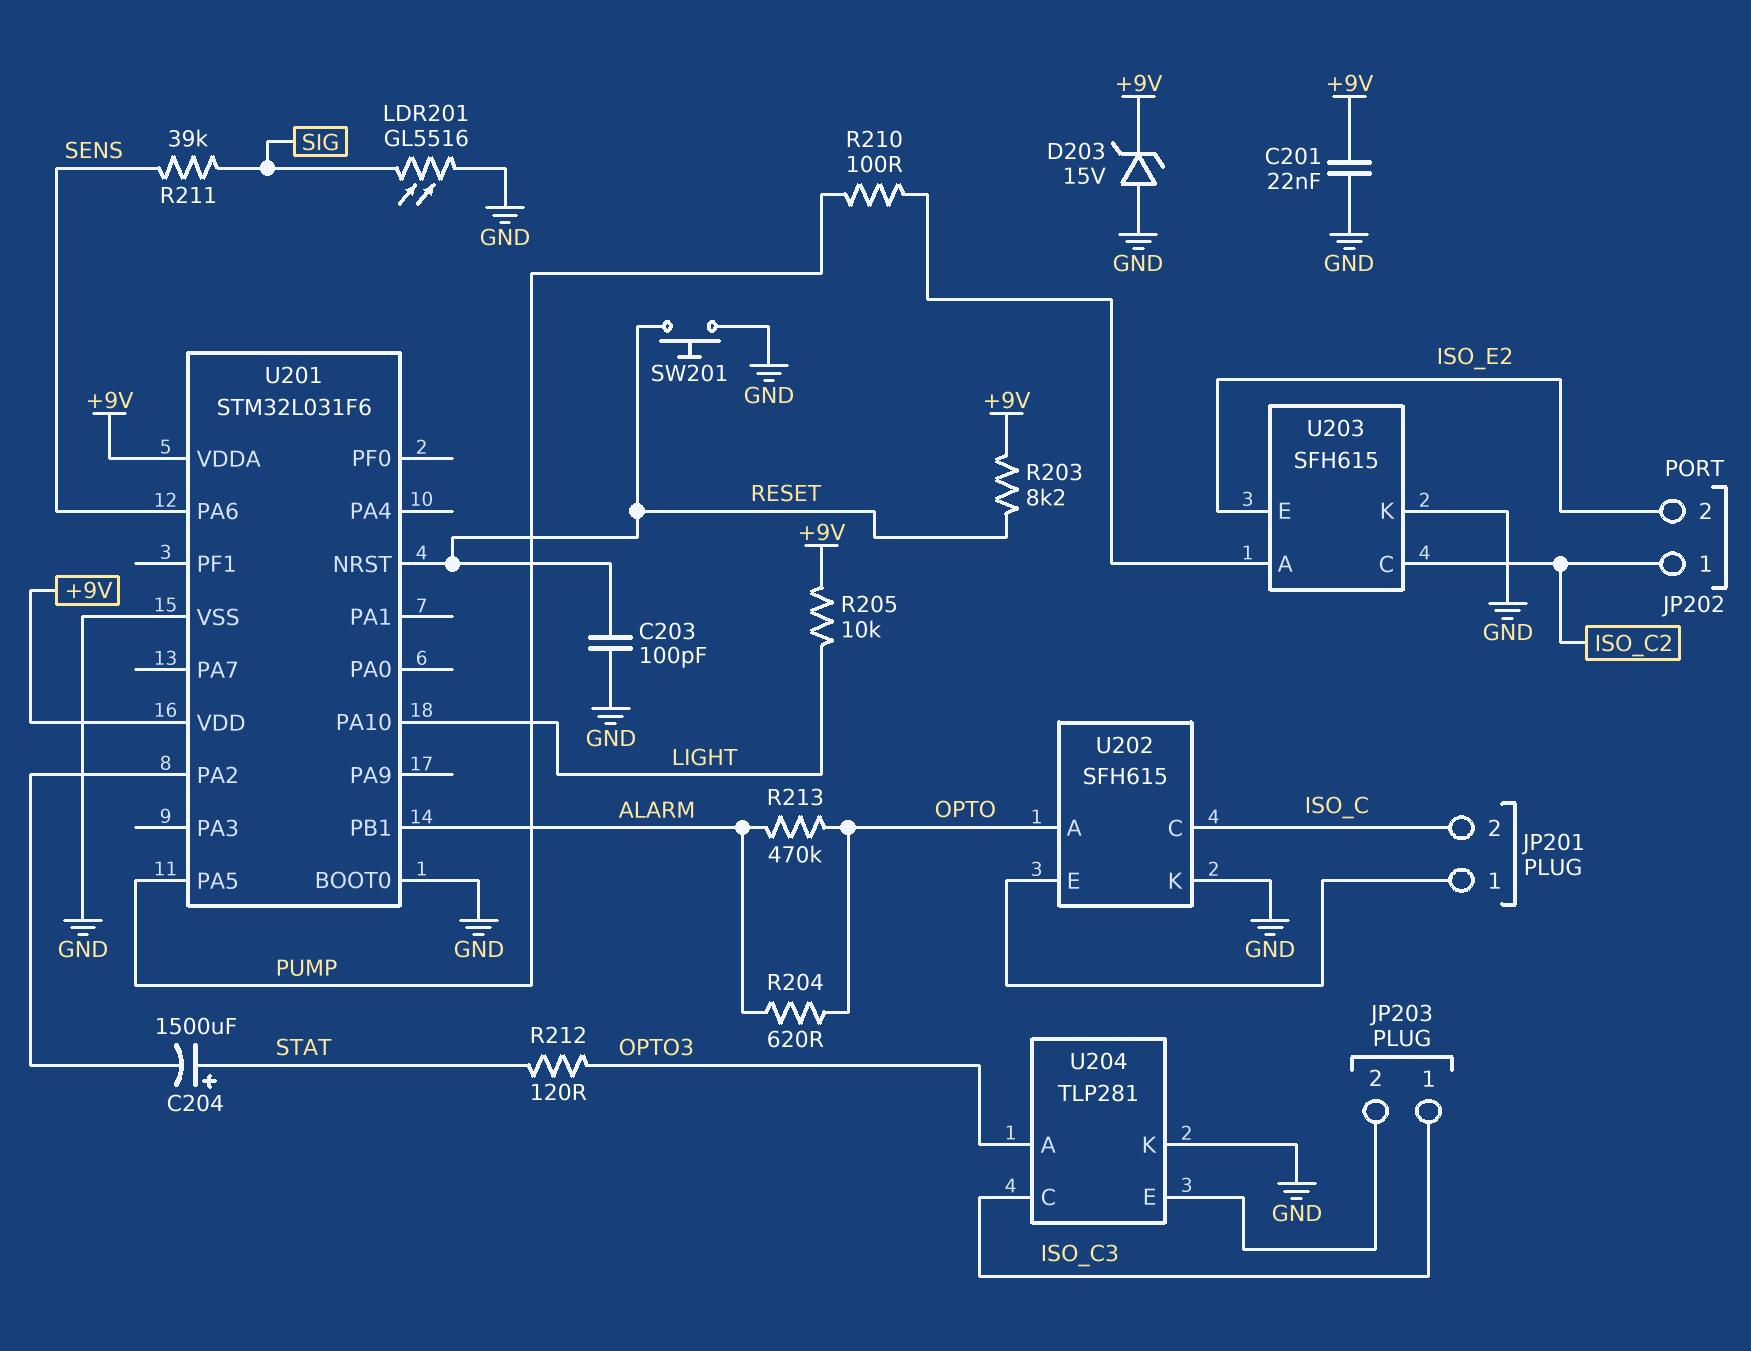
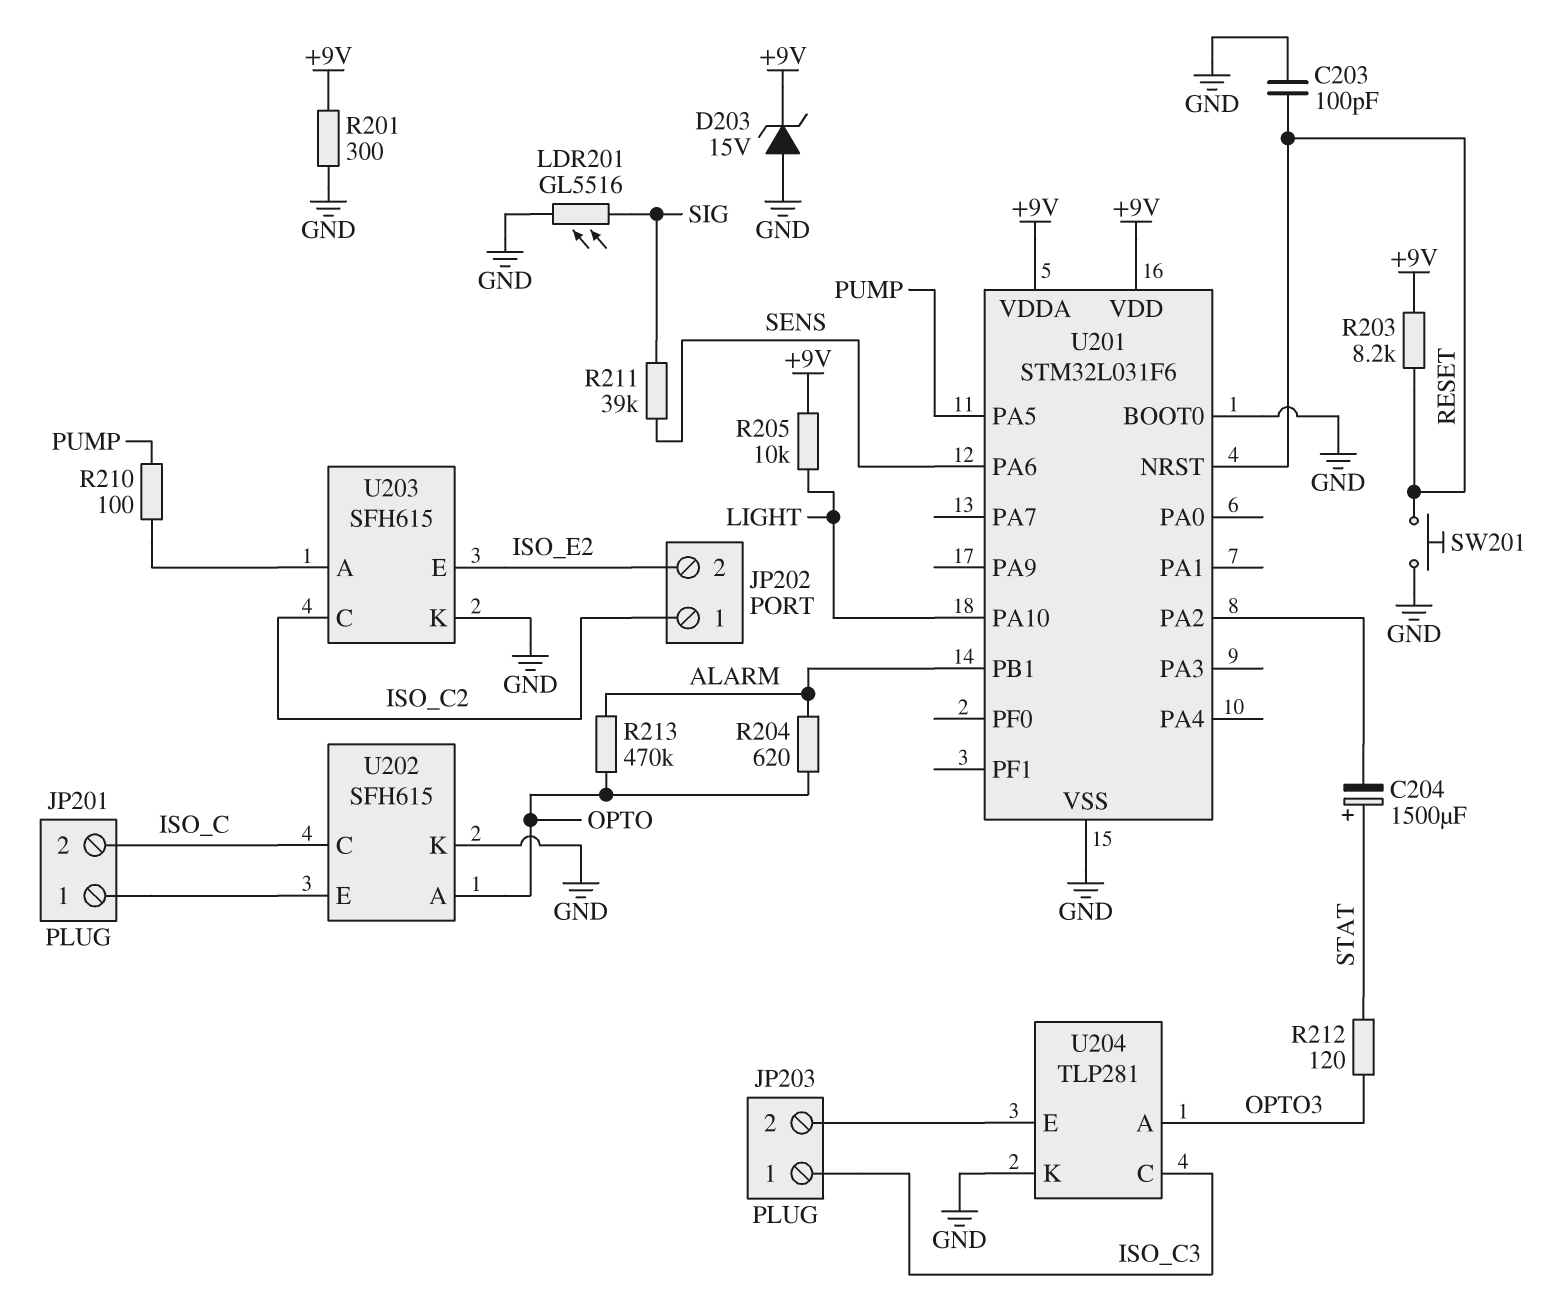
C201: 22nF (+9V, GND) -> none
R201: none -> 300 (+9V, GND)

